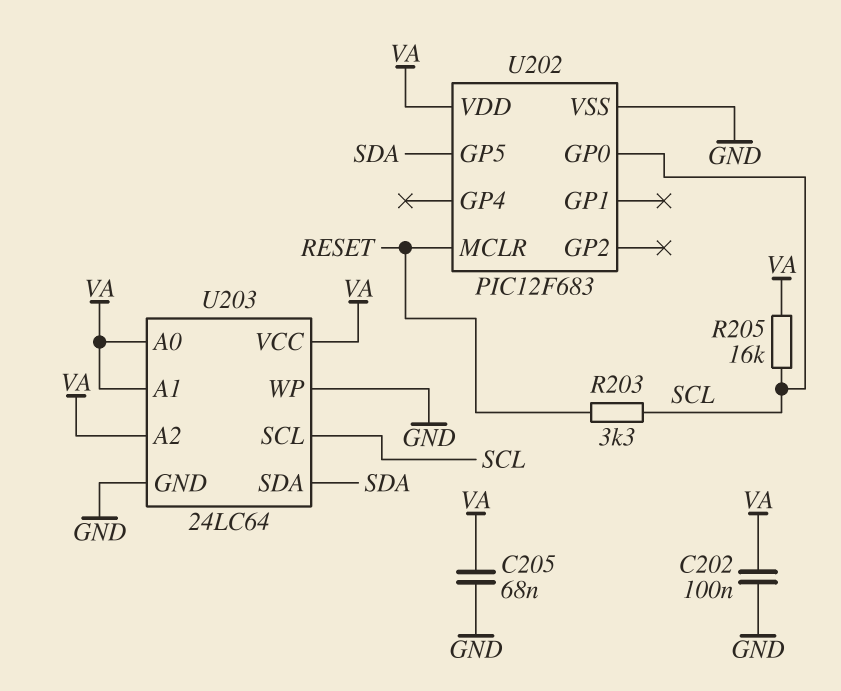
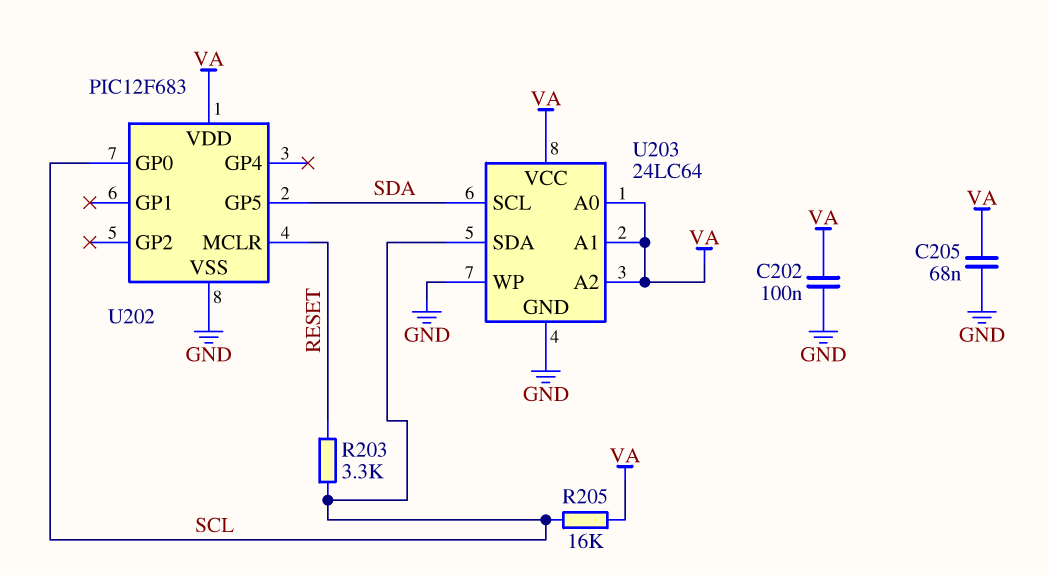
U203 pin SCL: SCL -> SDA
U203 pin SDA: SDA -> SCL

